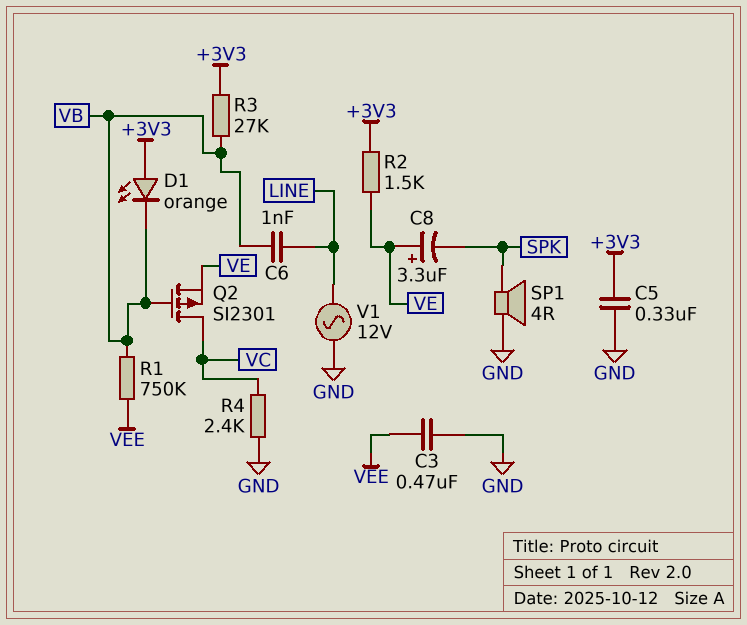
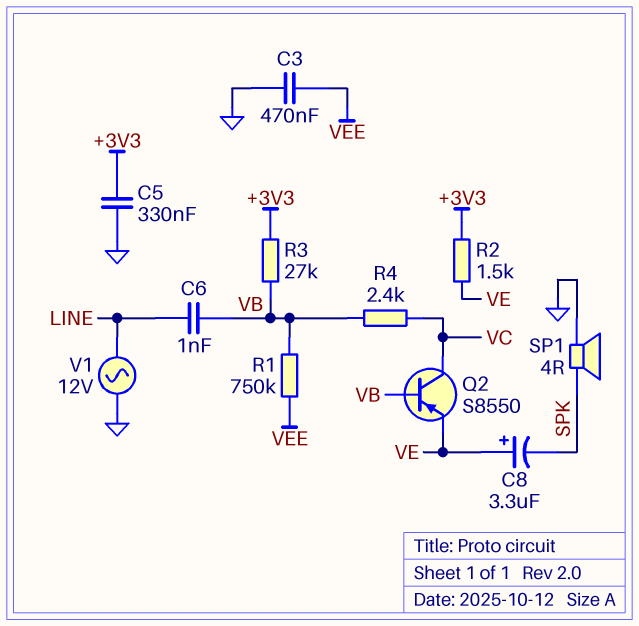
D1: LED orange (A +3V3, K VB) -> none
Q2: PMOS SI2301 (G VB, D VC, S VE) -> PNP S8550 (B VB, C VC, E VE)
R4: 2.4k (GND, VC) -> 2.4k (VB, VC)

